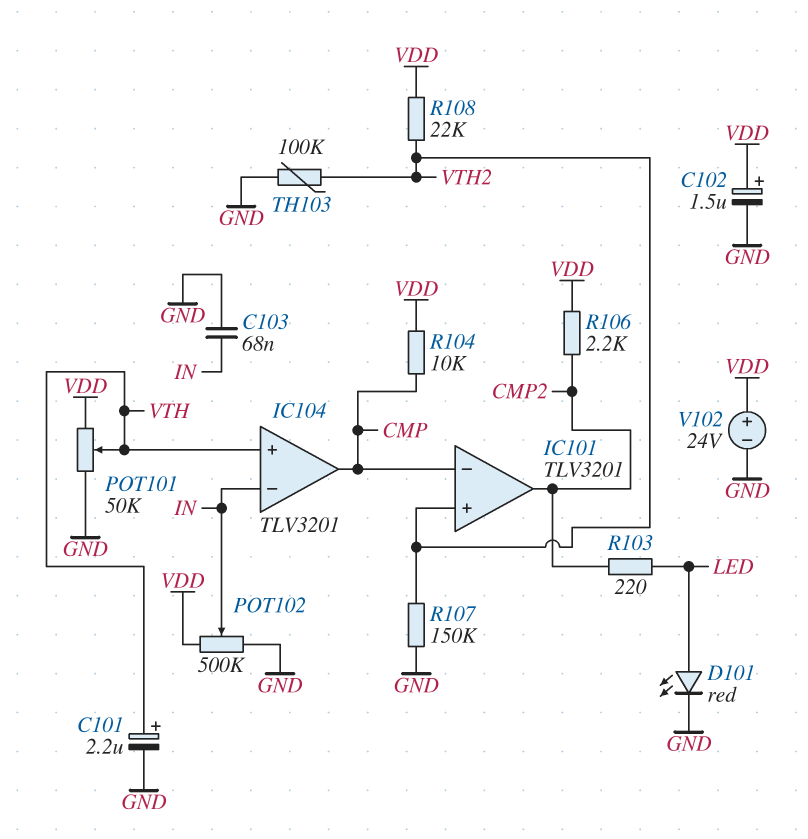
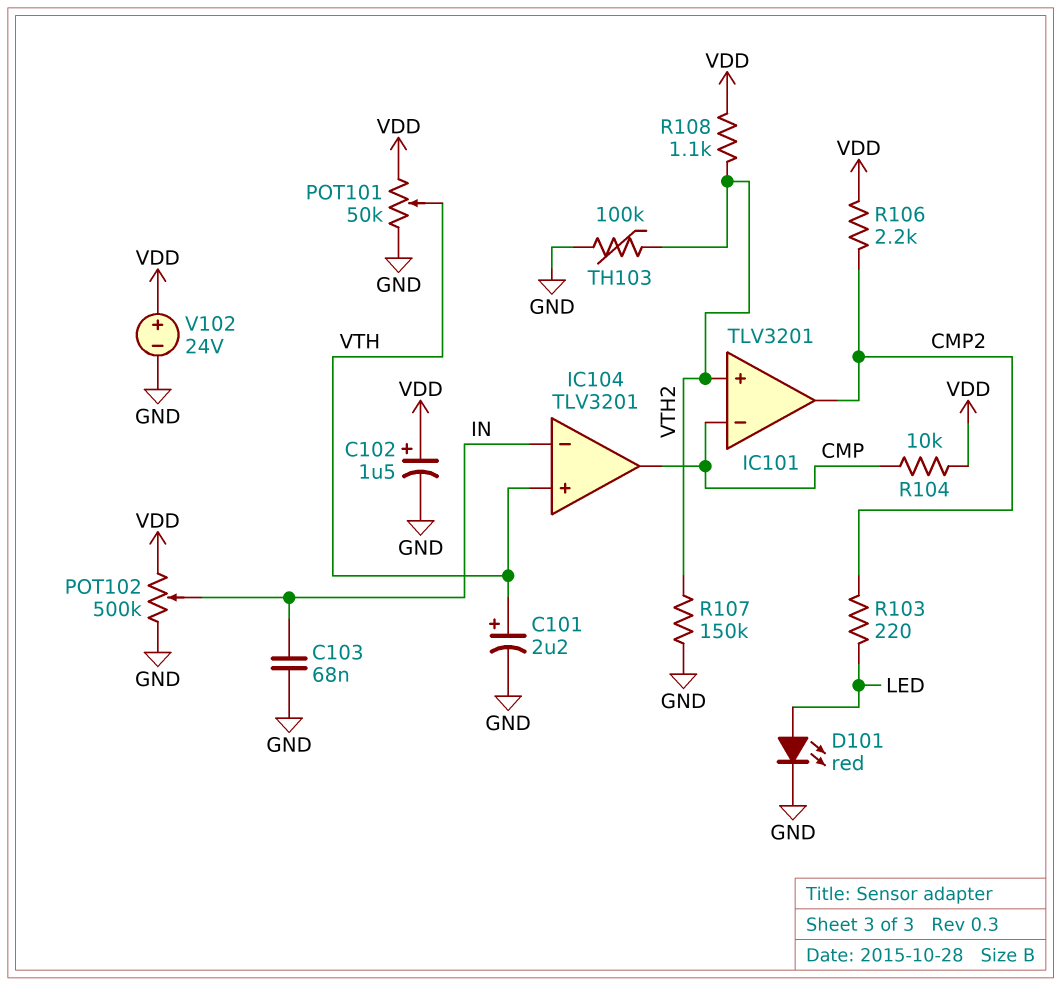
R108: 22k (VDD, VTH2) -> 1.1k (VDD, VTH2)

